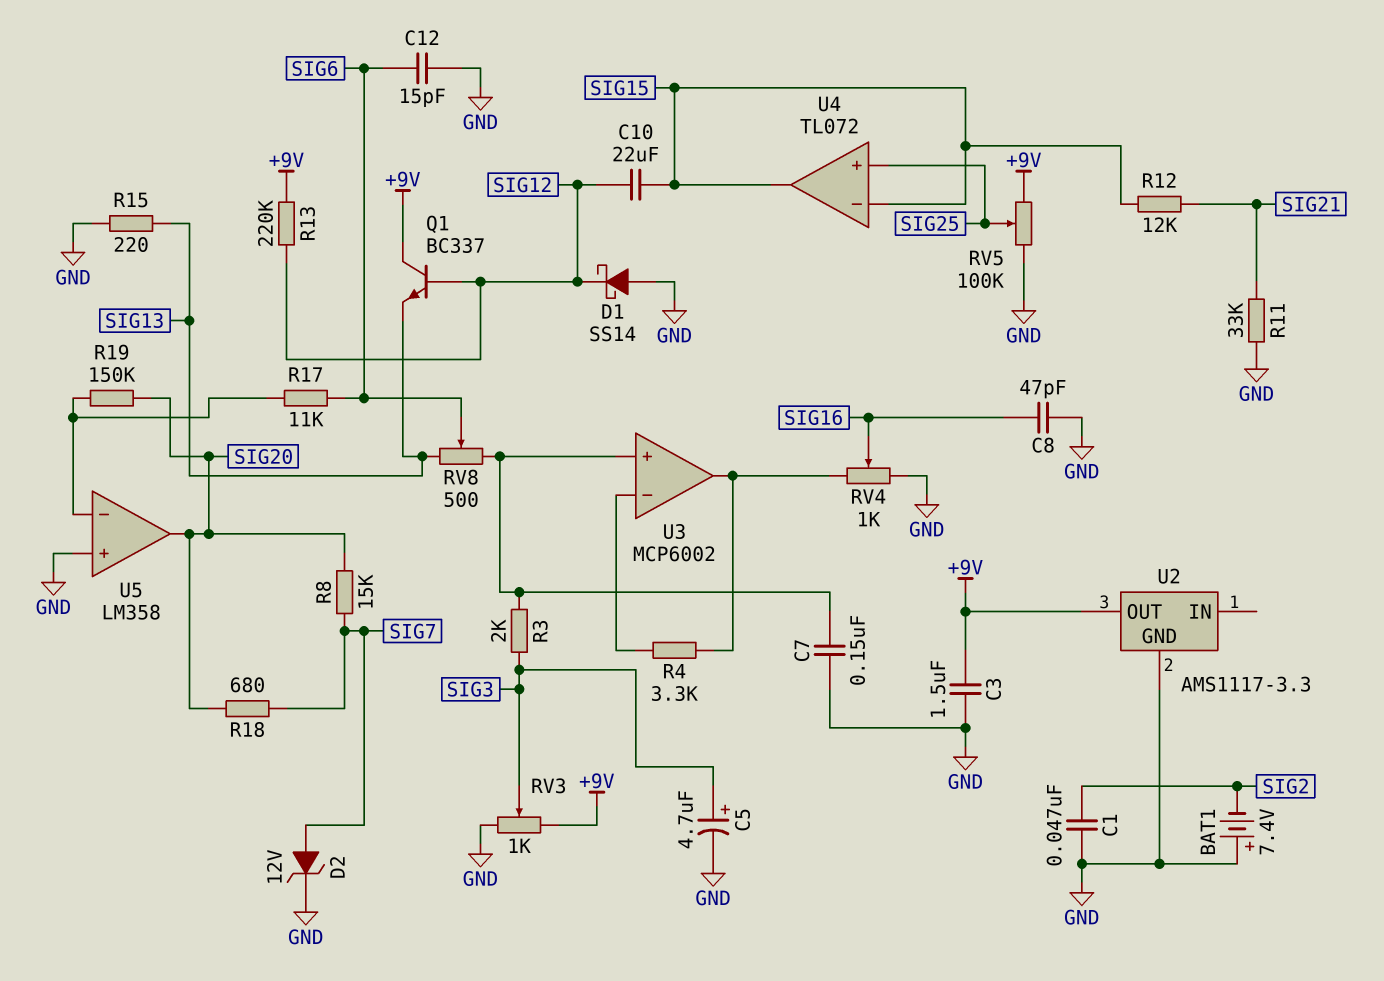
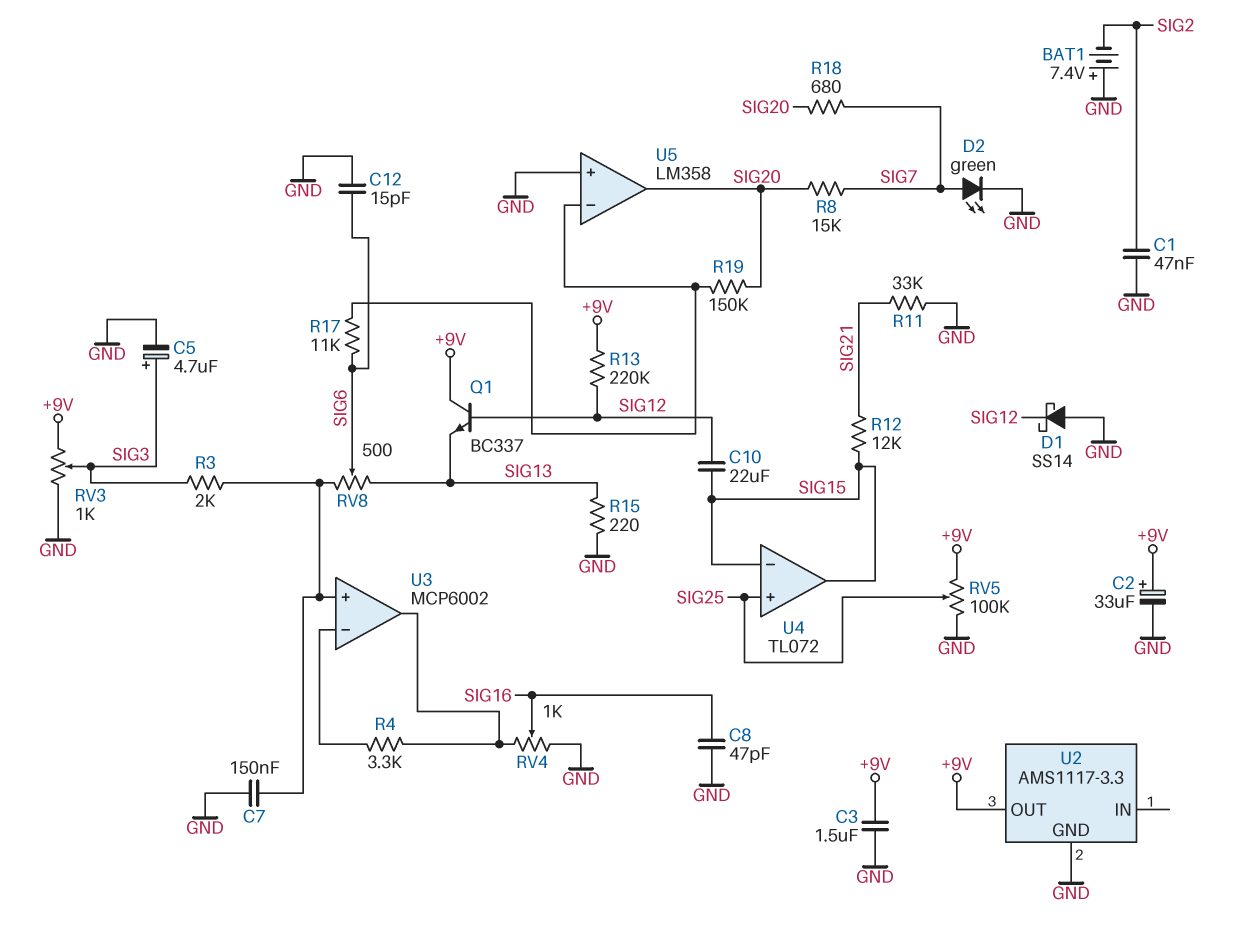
C2: none -> 33uF (plus +9V, minus GND)
D2: zener 12V (A SIG7, K GND) -> LED green (A SIG7, K GND)

